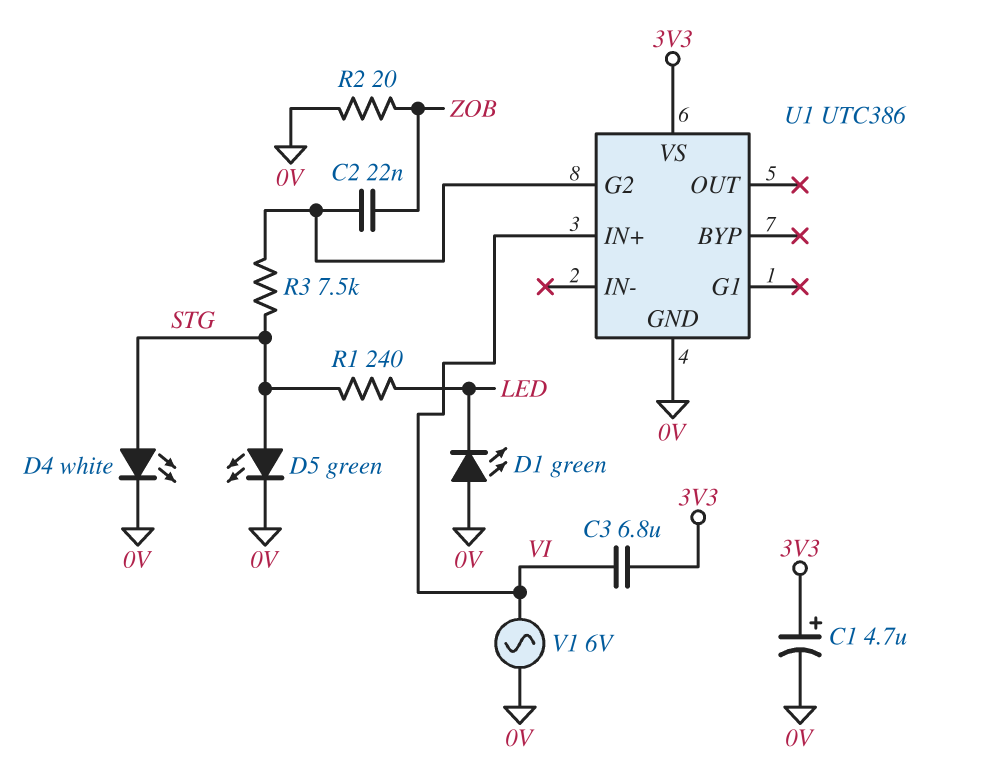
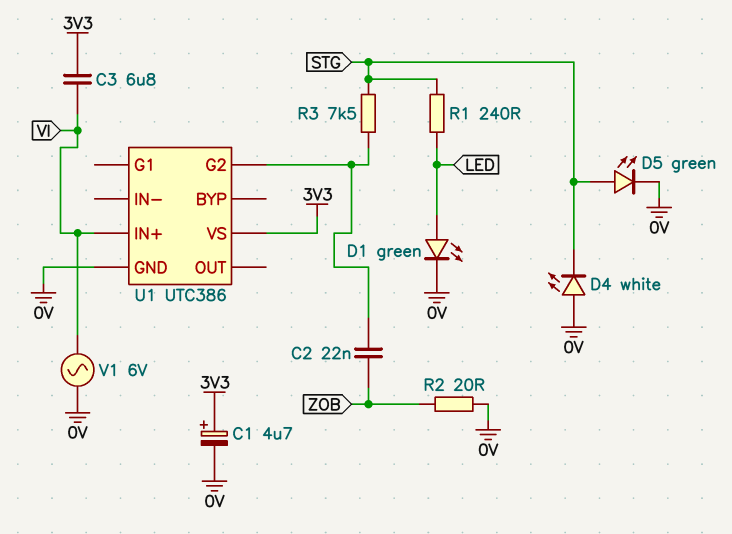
D1: LED green (A 0V, K LED) -> LED green (A LED, K 0V)
D4: LED white (A STG, K 0V) -> LED white (A 0V, K STG)

